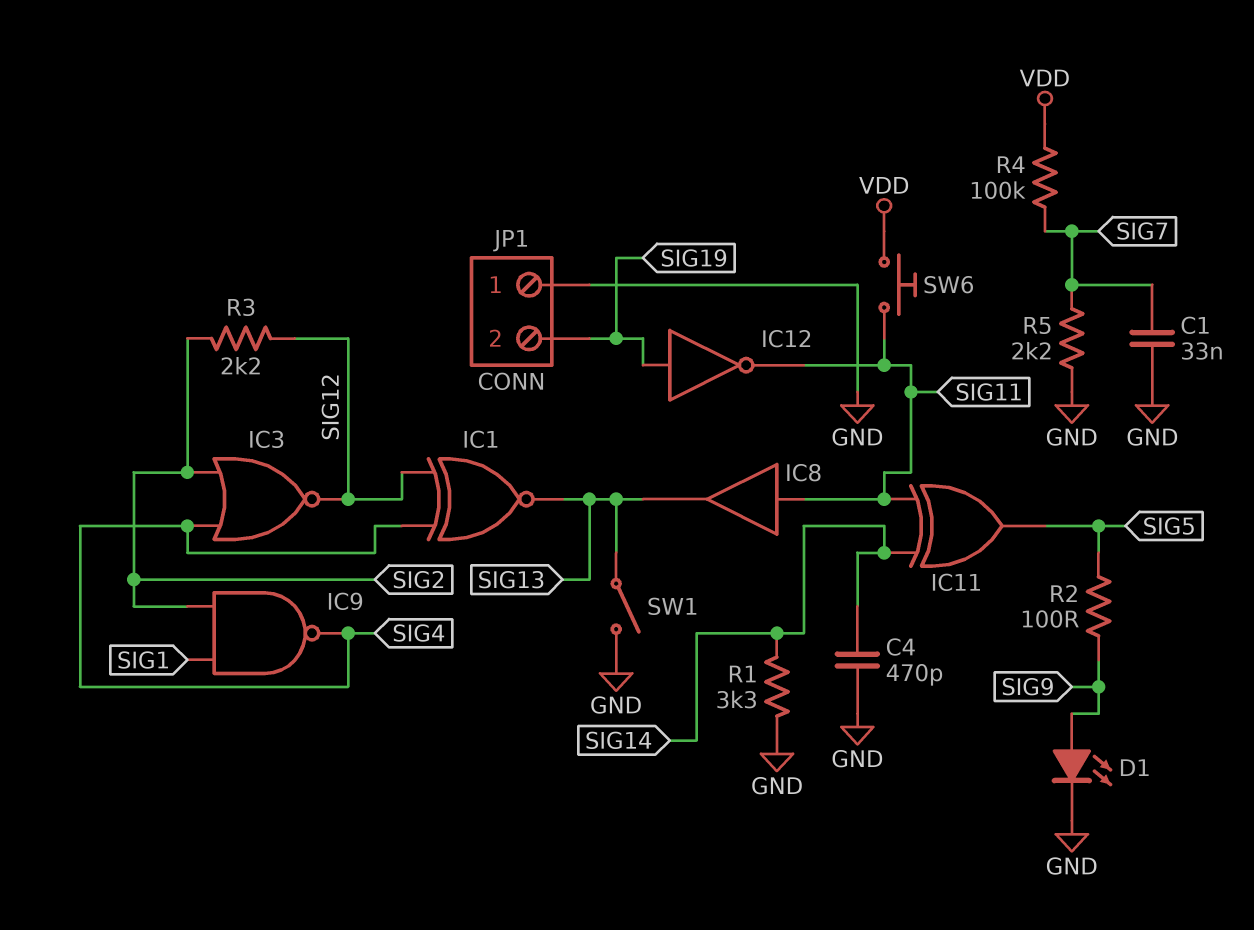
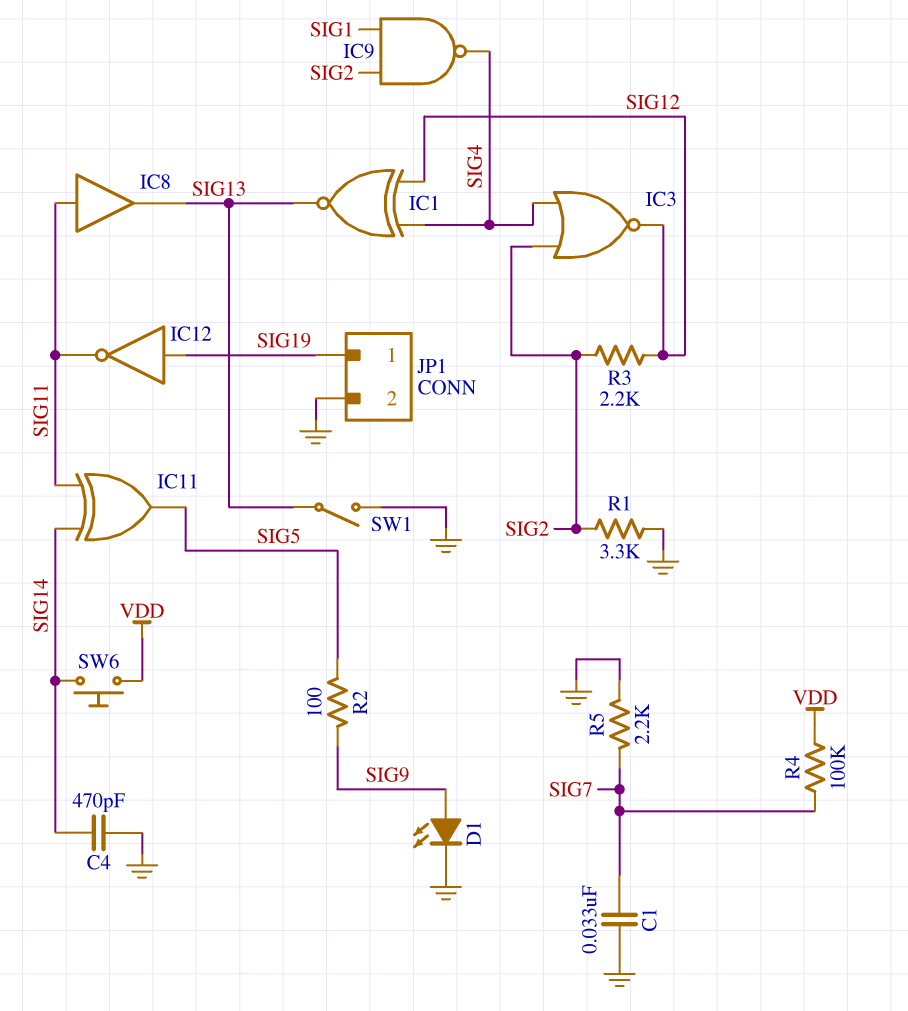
JP1 pin 1: GND -> SIG19
JP1 pin 2: SIG19 -> GND
R1: 3.3k (GND, SIG14) -> 3.3k (GND, SIG2)
SW6: button (SIG11, VDD) -> button (SIG14, VDD)

